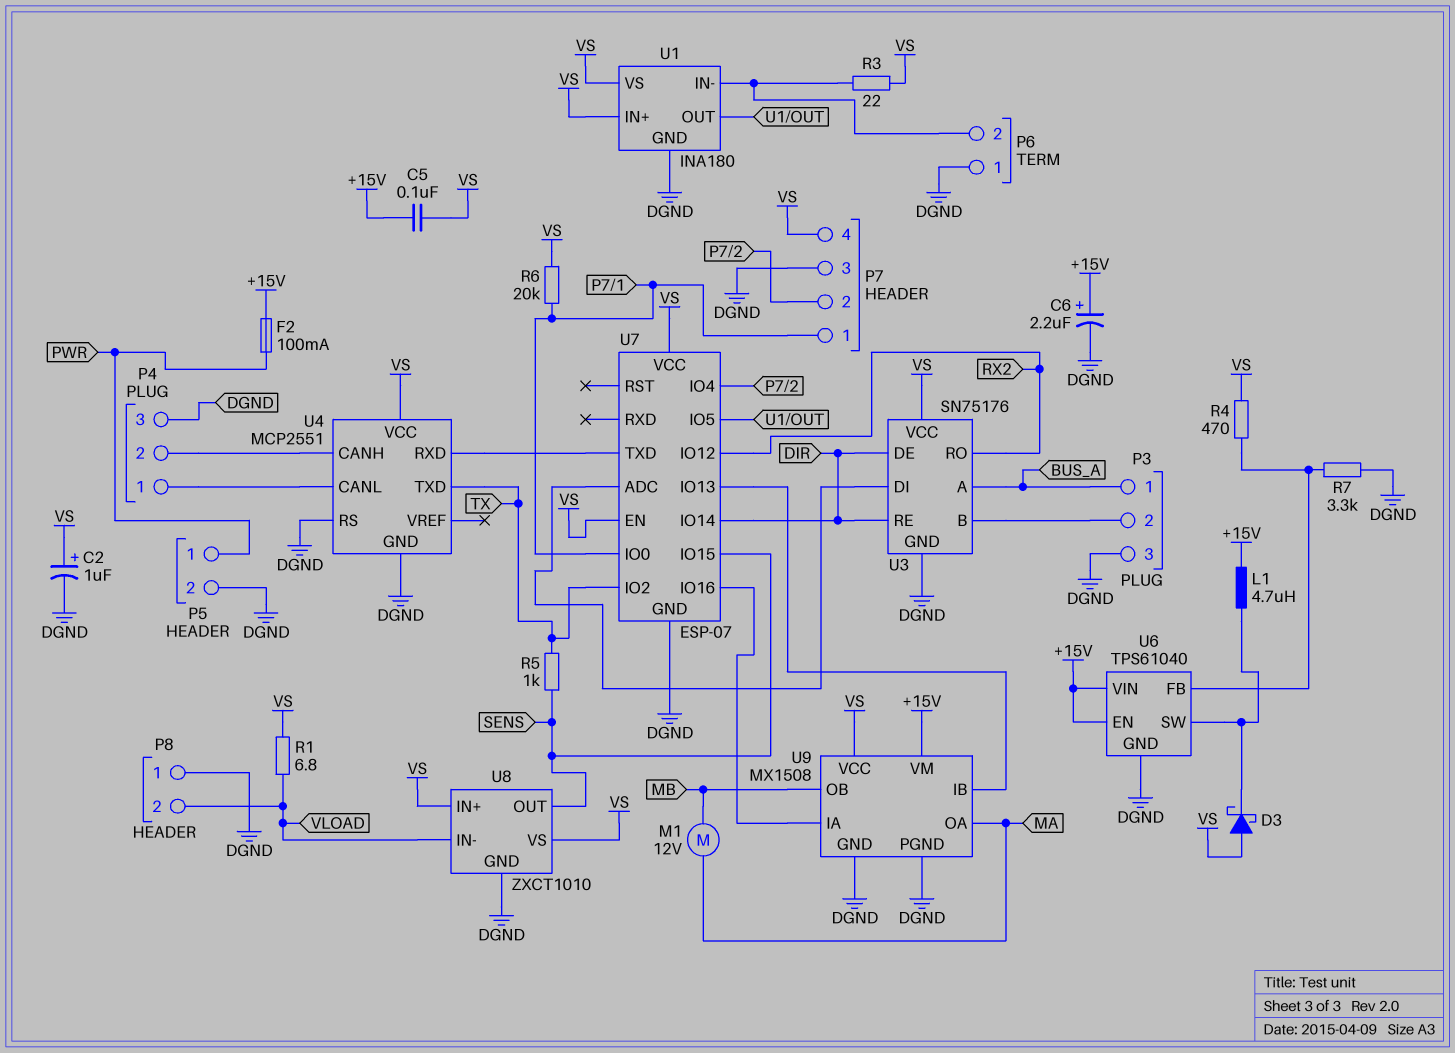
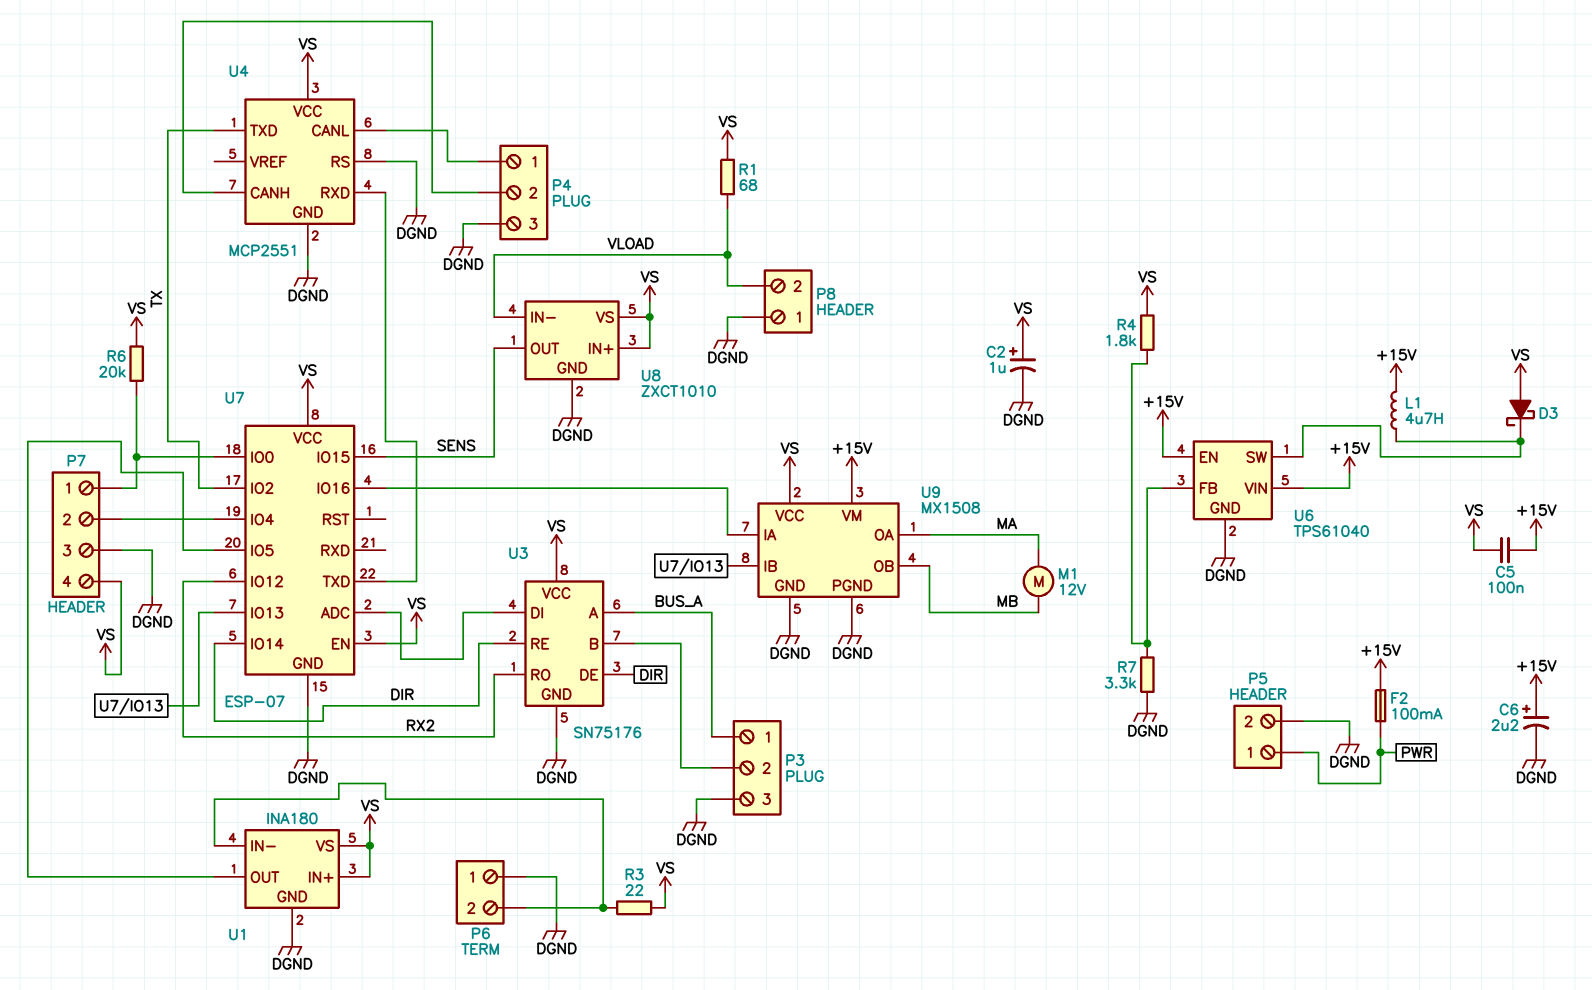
R1: 6.8 (VLOAD, VS) -> 68 (VLOAD, VS)
R4: 470 (U6/FB, VS) -> 1.8k (U6/FB, VS)
R5: 1k (SENS, TX) -> none

